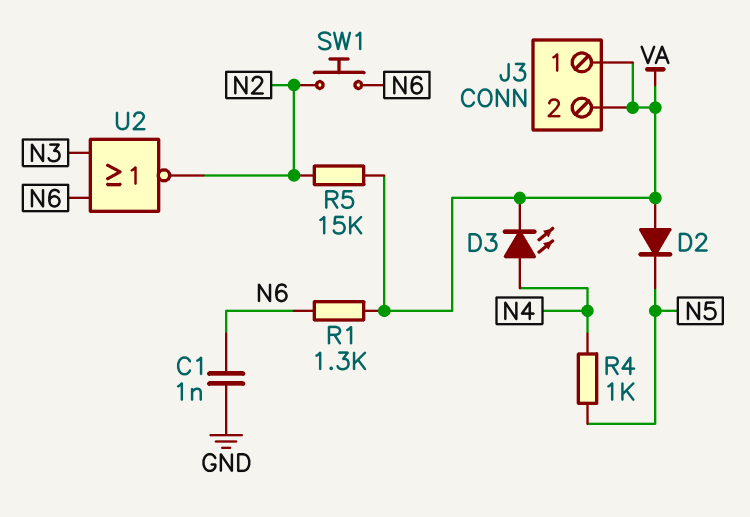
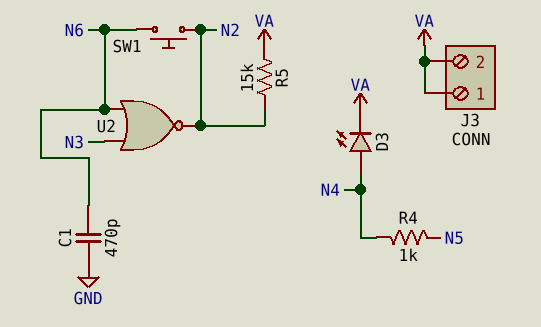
C1: 1nF (GND, N6) -> 470pF (GND, N6)
D2: diode (A VA, K N5) -> none
R1: 1.3k (N6, VA) -> none

